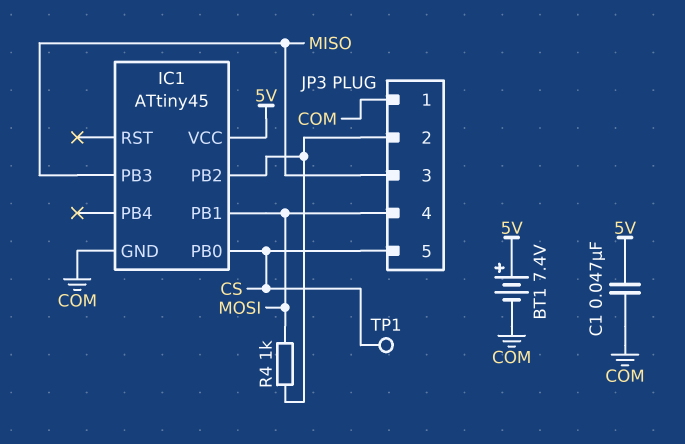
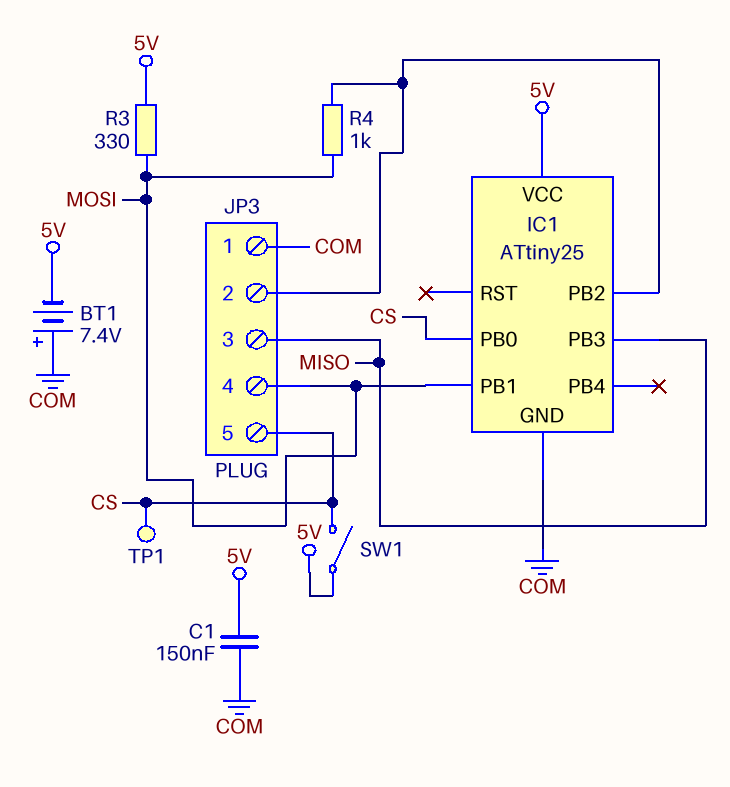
BT1: 7.4V (plus 5V, minus COM) -> 7.4V (plus COM, minus 5V)
C1: 47nF (5V, COM) -> 150nF (5V, COM)
IC1: ATtiny45 -> ATtiny25
R3: none -> 330 (5V, MOSI)
SW1: none -> switch (5V, CS)

